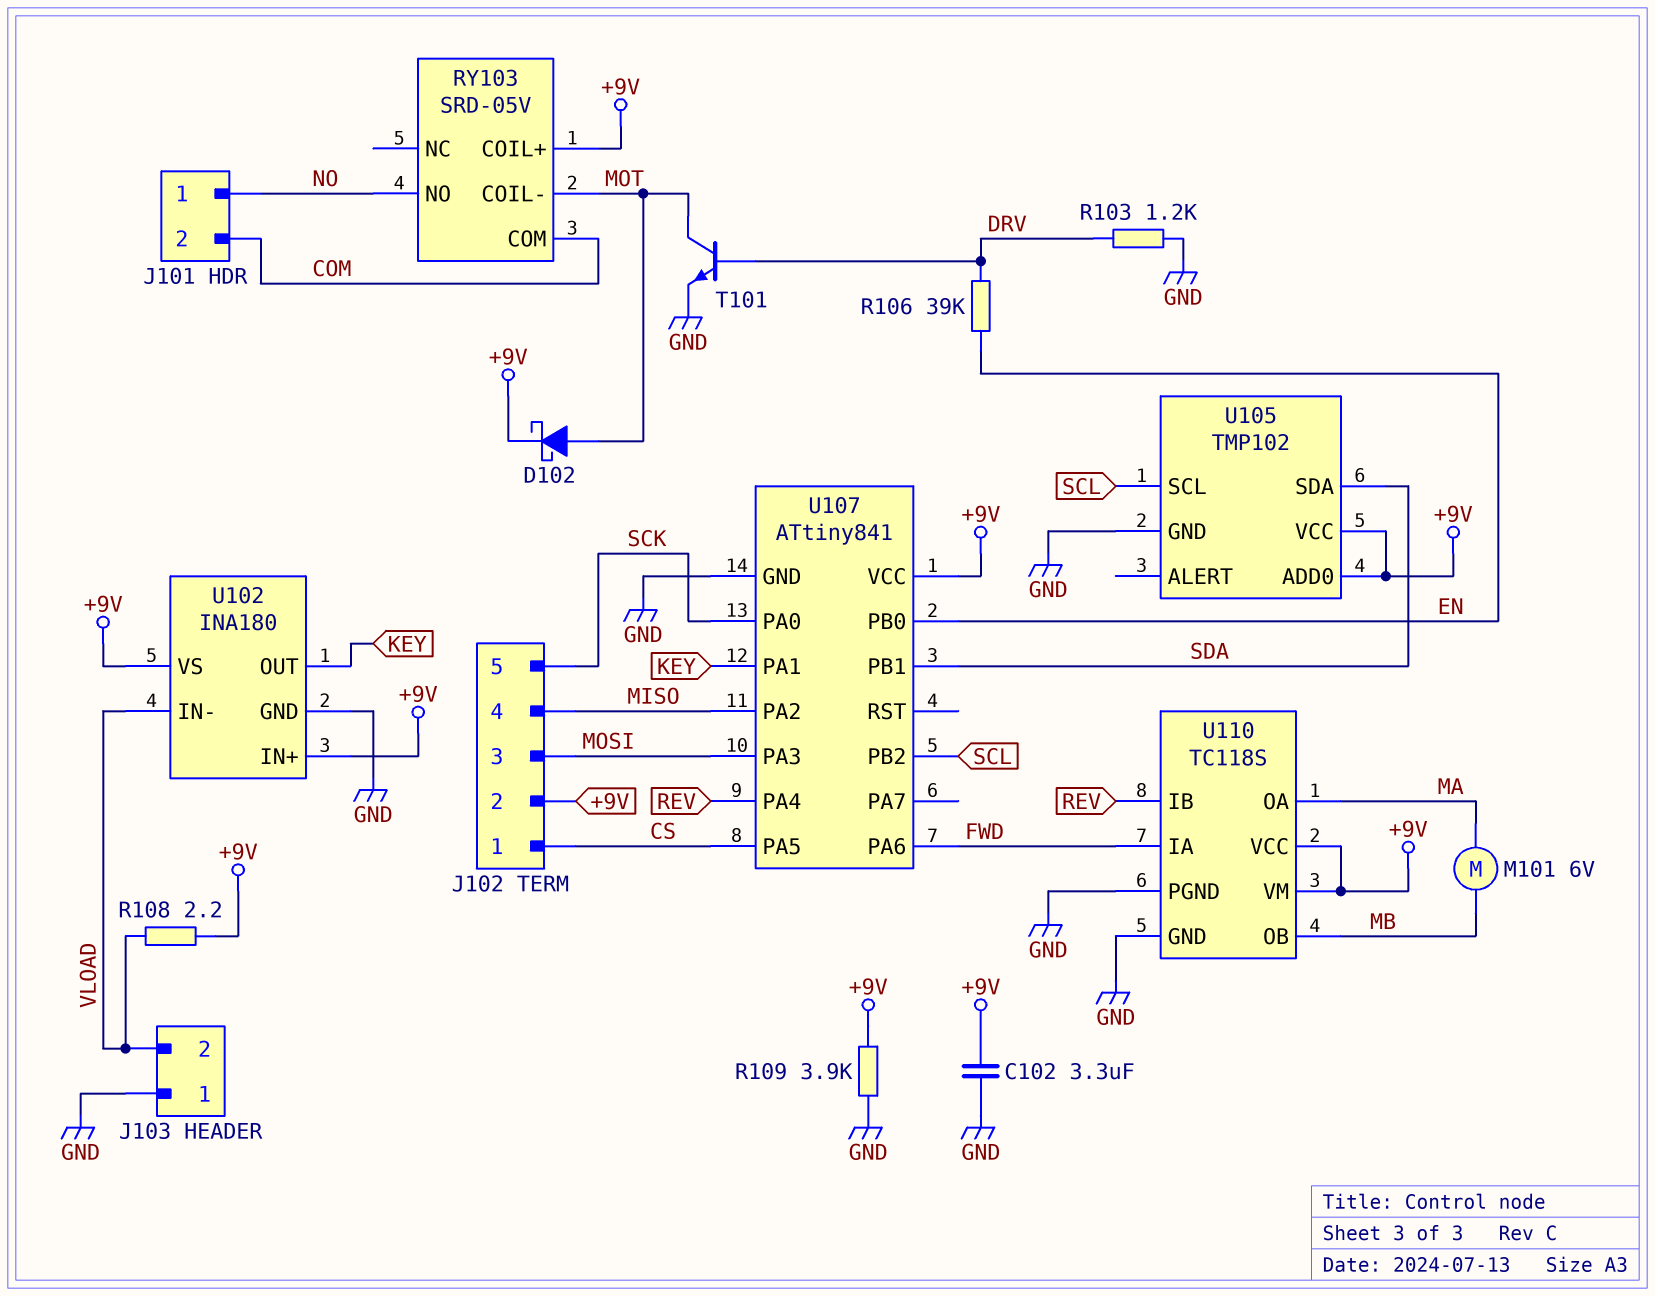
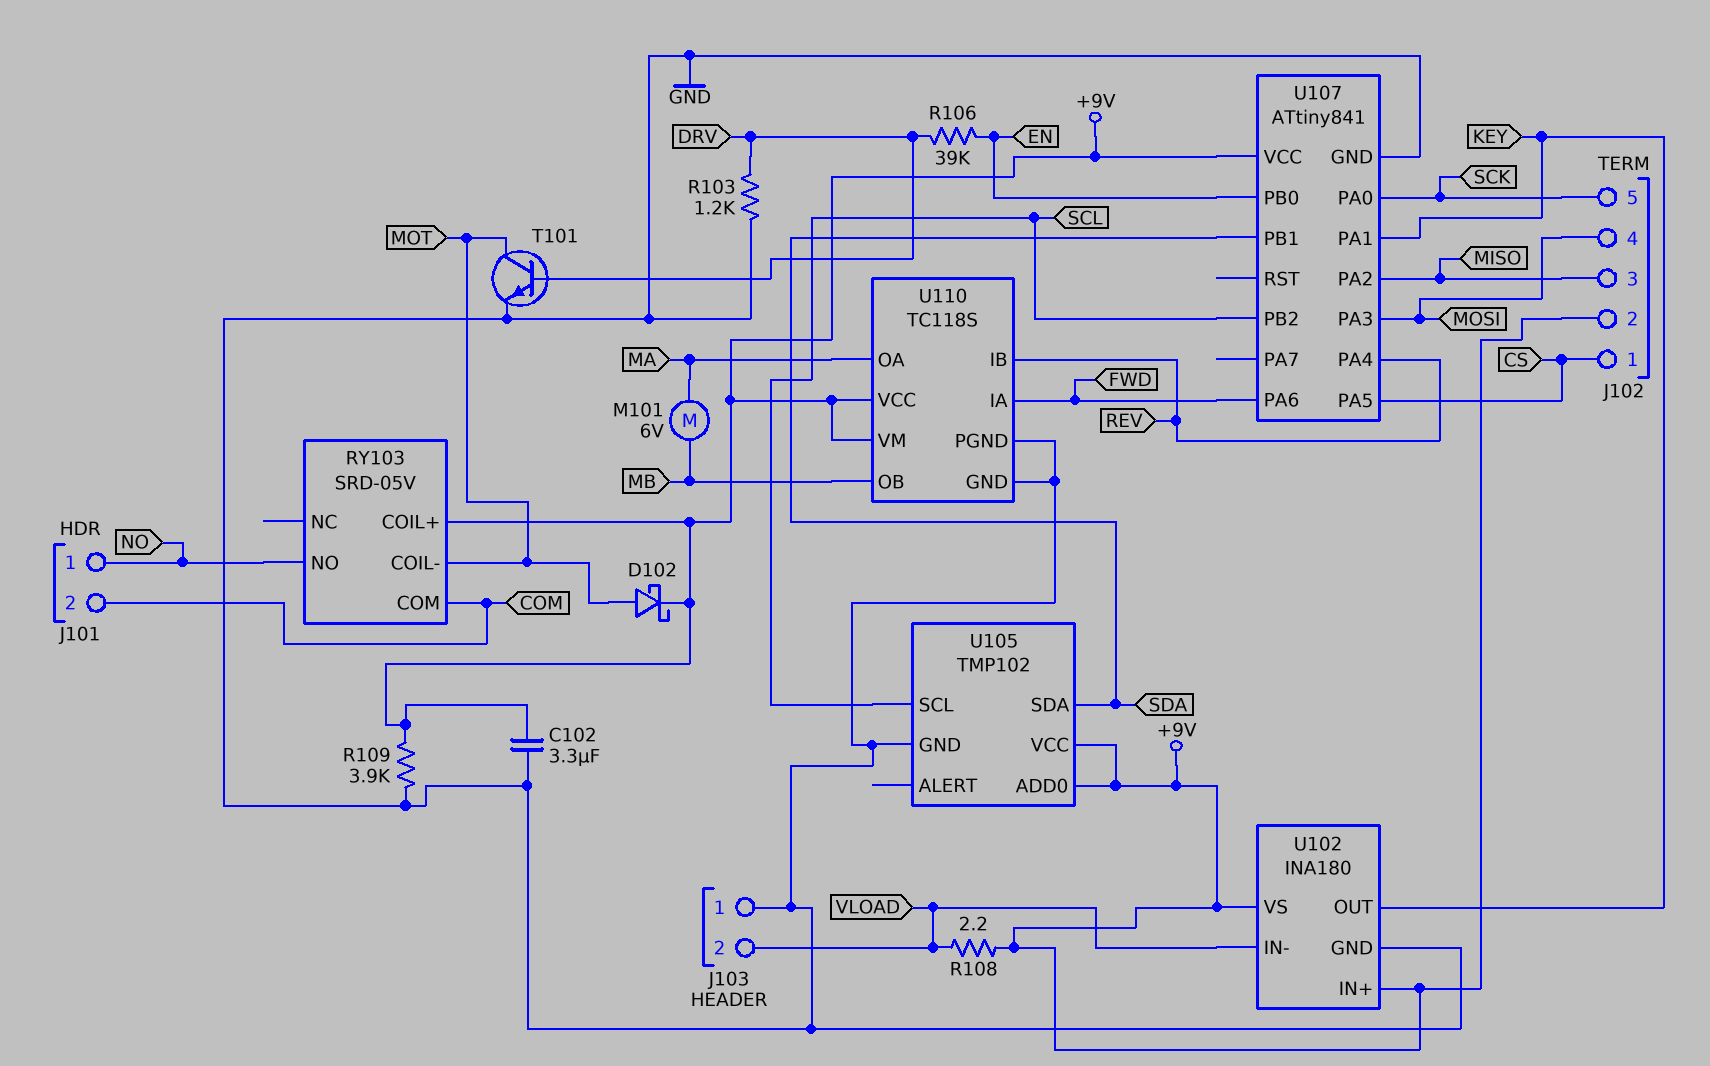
J102 pin 3: MOSI -> MISO
J102 pin 4: MISO -> MOSI

